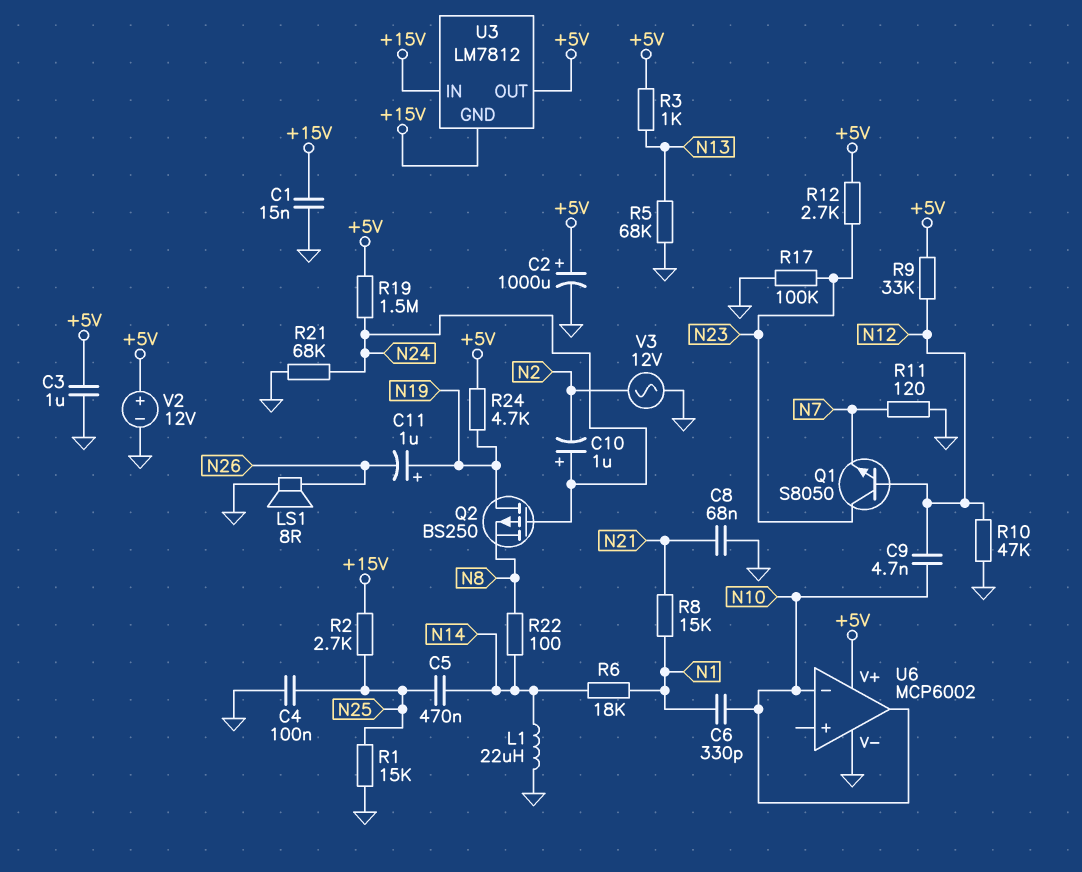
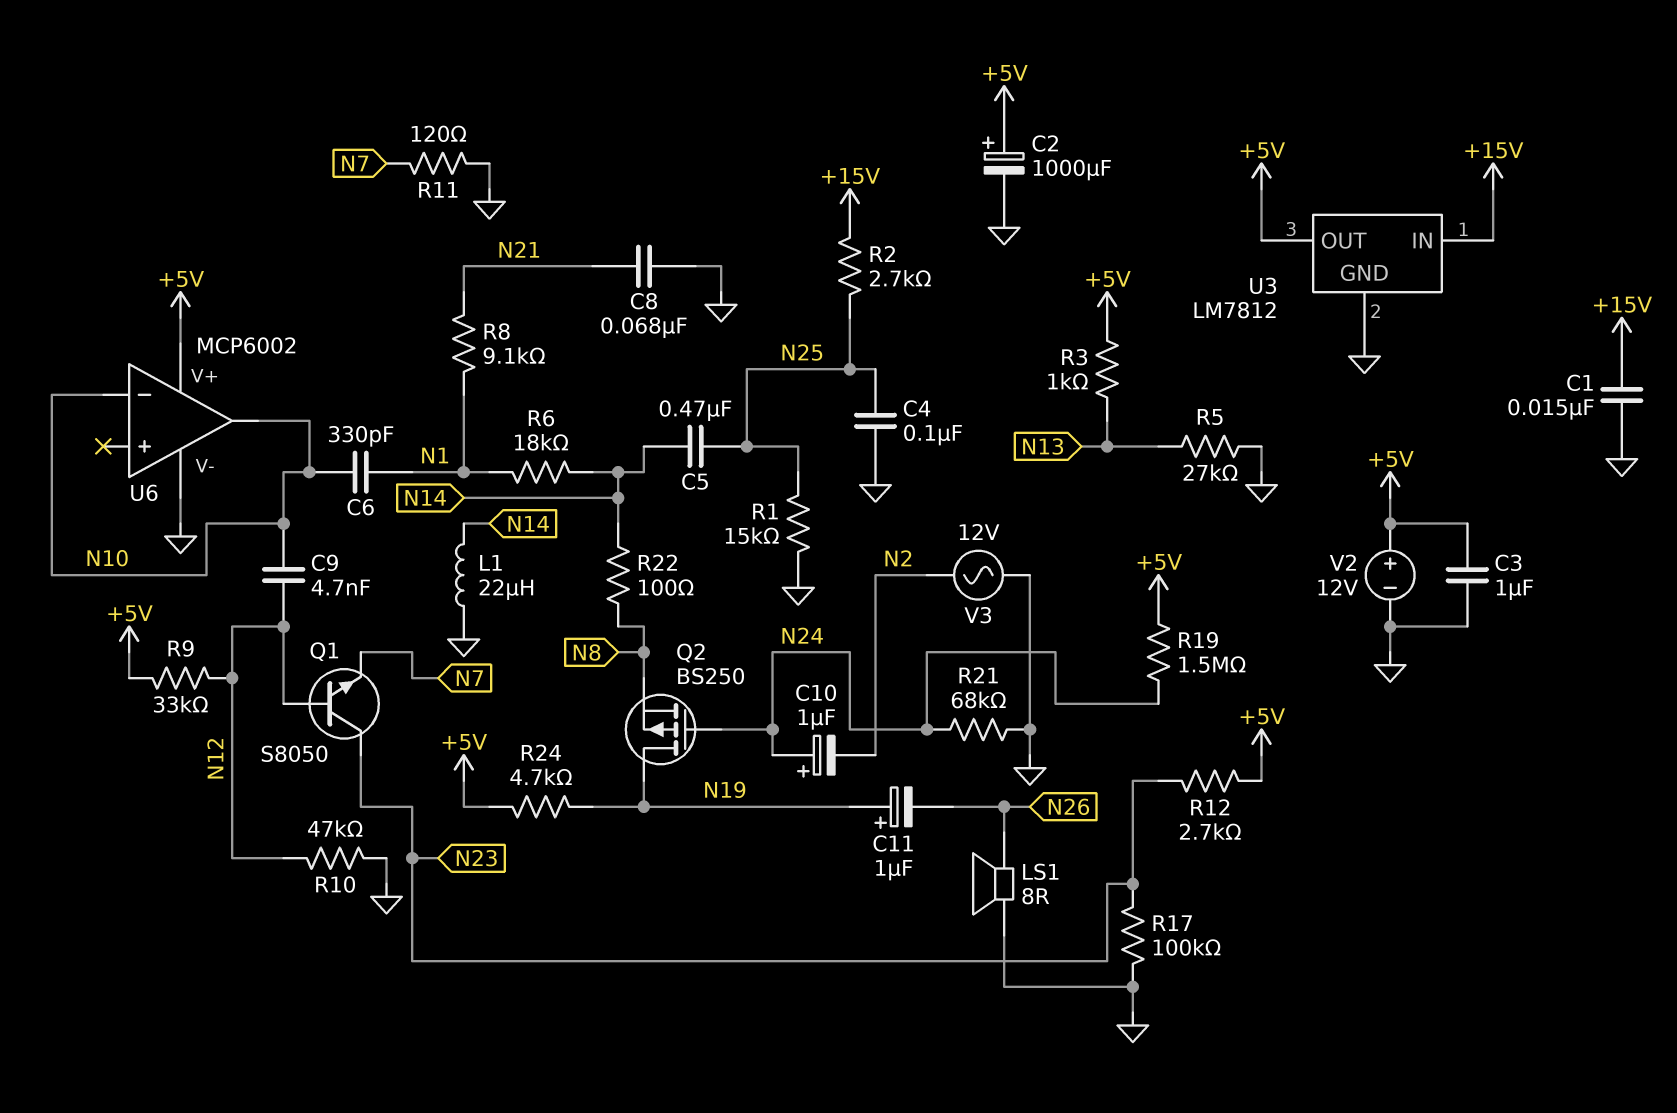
R5: 68k (GND, N13) -> 27k (GND, N13)
R8: 15k (N1, N21) -> 9.1k (N1, N21)
U3 pin GND: +15V -> GND

